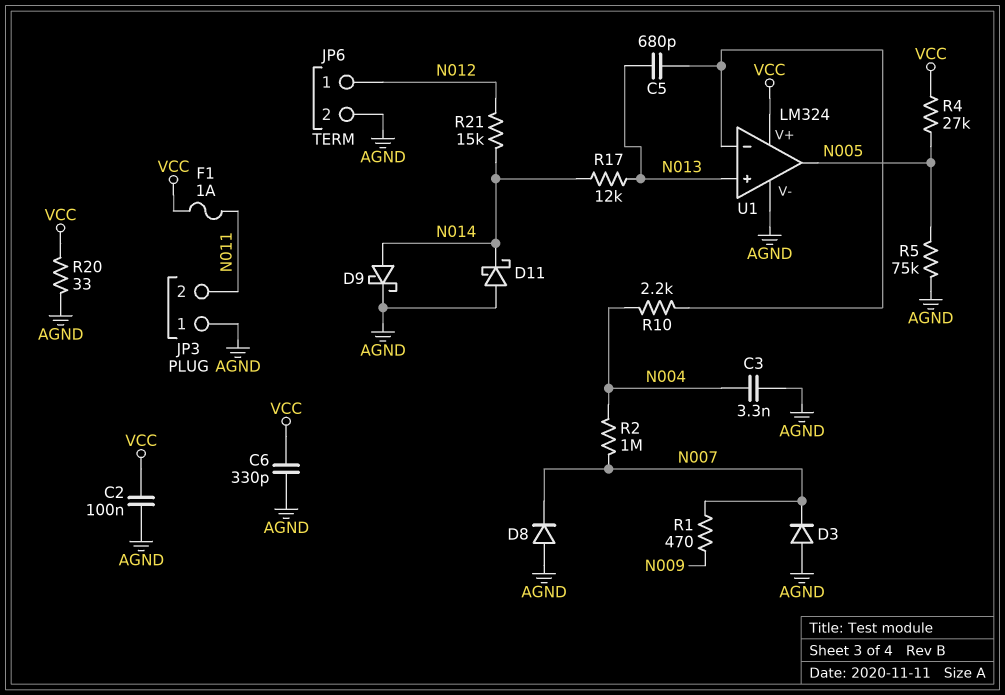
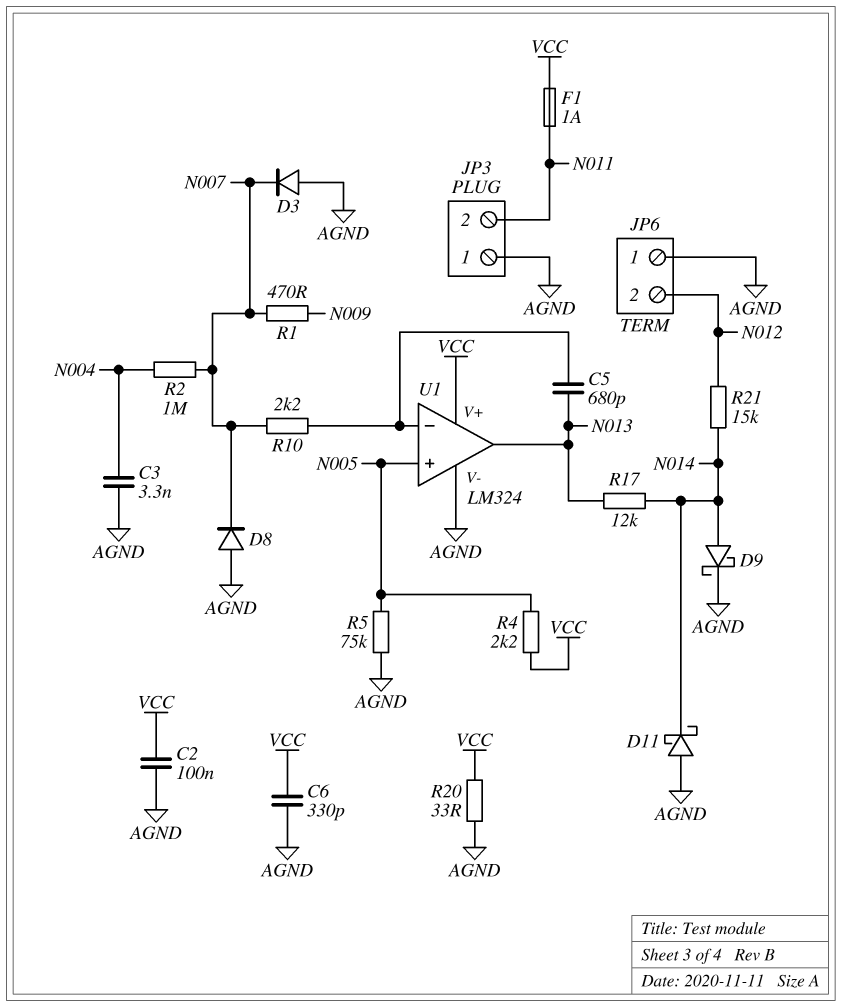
JP6 pin 1: N012 -> AGND
JP6 pin 2: AGND -> N012
R4: 27k (N005, VCC) -> 2.2k (N005, VCC)
R10: 2.2k (N004, U1/in-) -> 2.2k (N007, U1/in-)
U1 pin in+: N013 -> N005
U1 pin out: N005 -> N013

